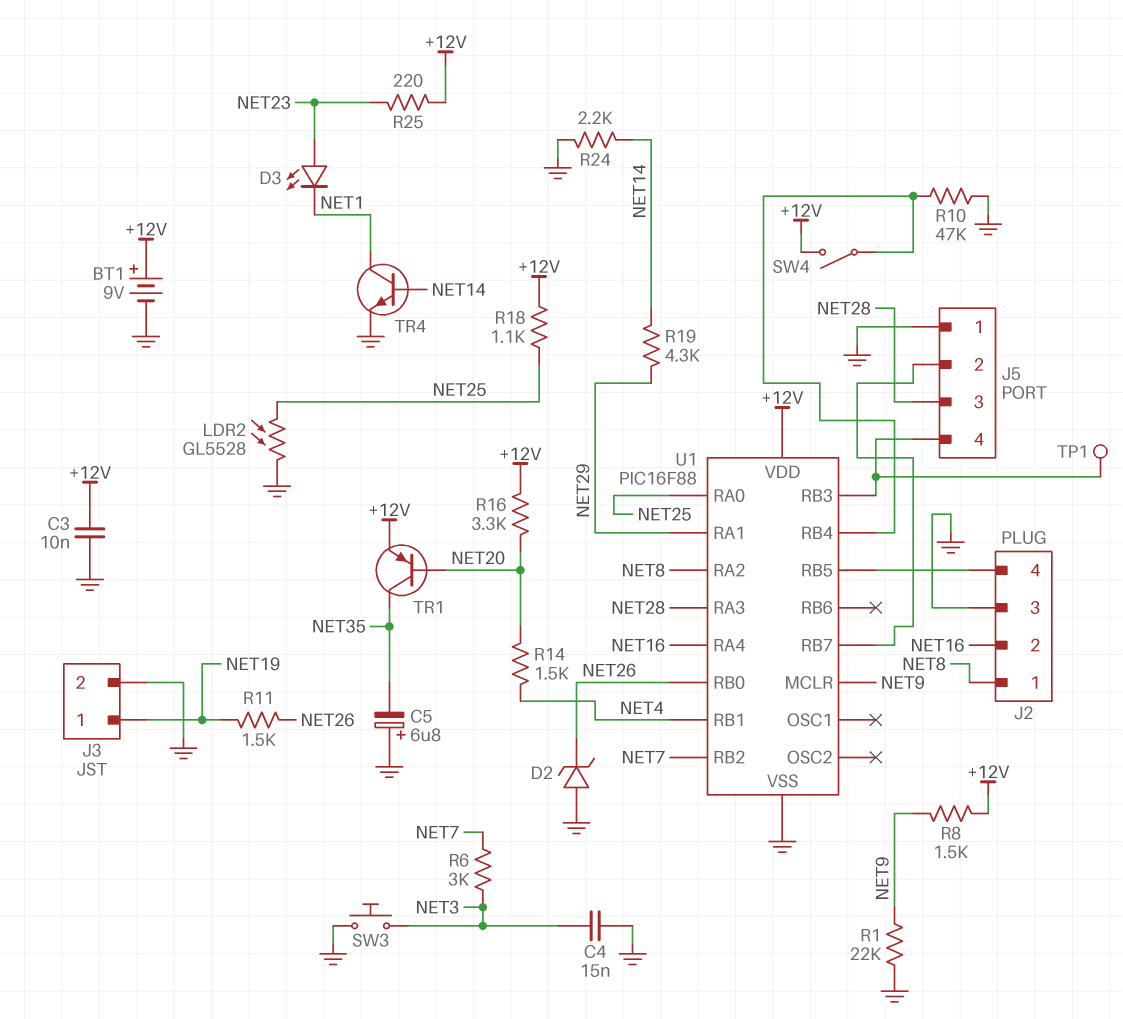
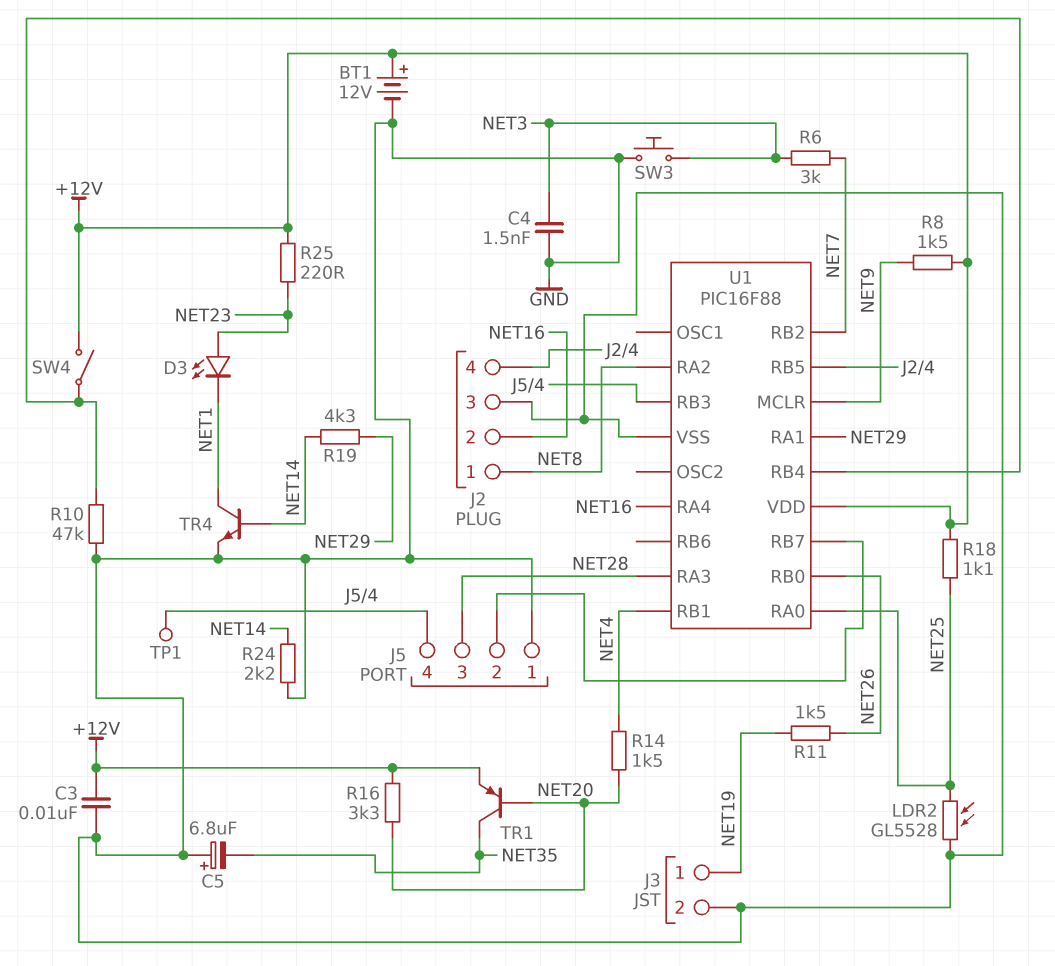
BT1: 9V (plus +12V, minus GND) -> 12V (plus +12V, minus GND)
C4: 15nF (GND, NET3) -> 1.5nF (GND, NET3)
D2: zener (A GND, K NET26) -> none
R1: 22k (GND, NET9) -> none

